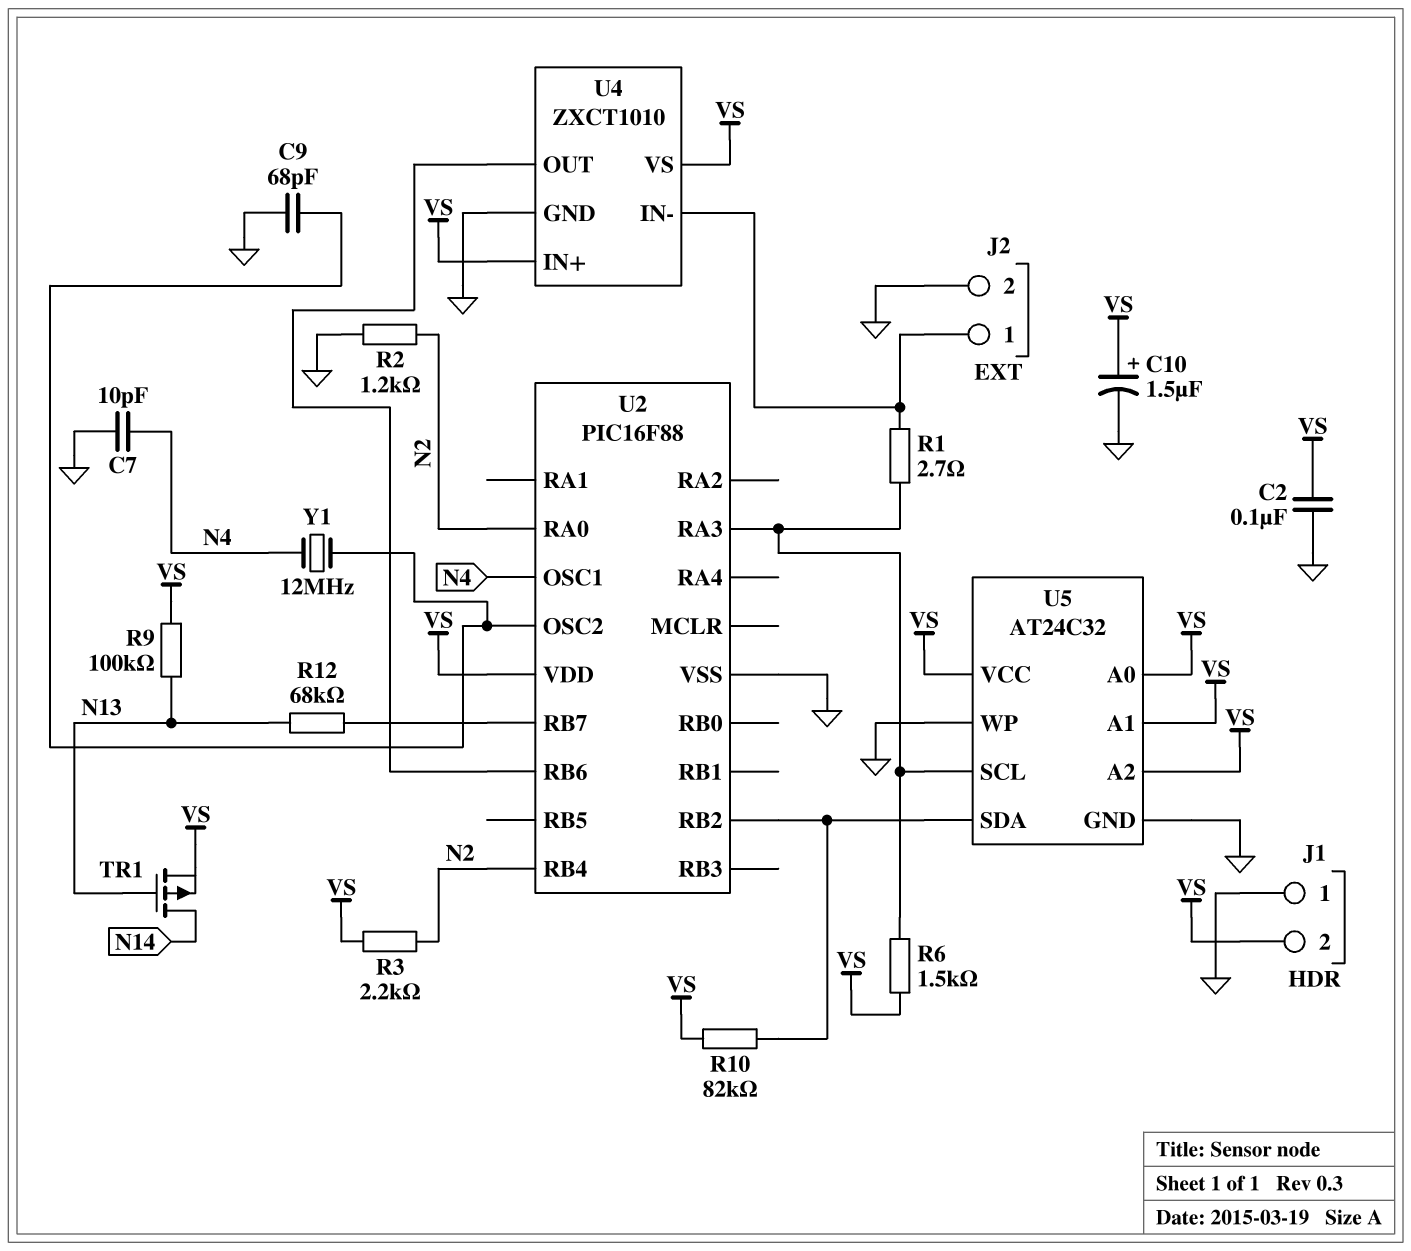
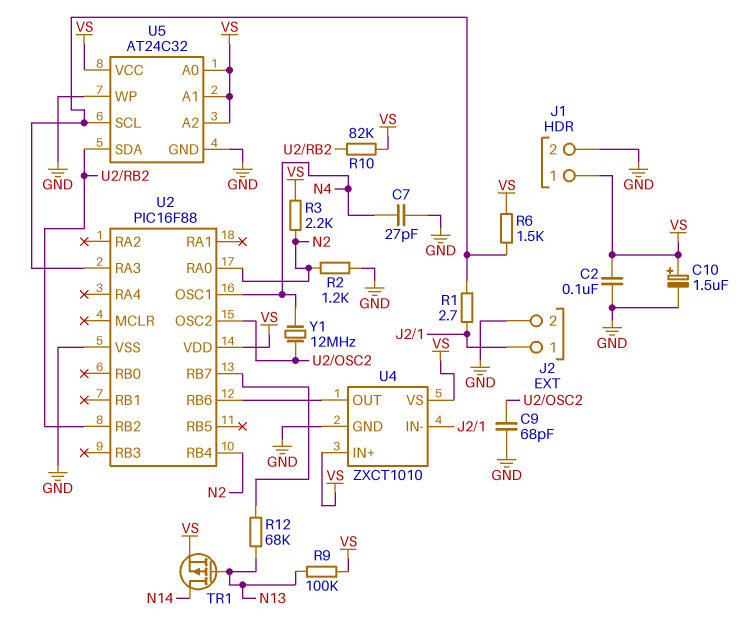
C7: 10pF (GND, N4) -> 27pF (GND, N4)
J1 pin 1: GND -> VS
J1 pin 2: VS -> GND

